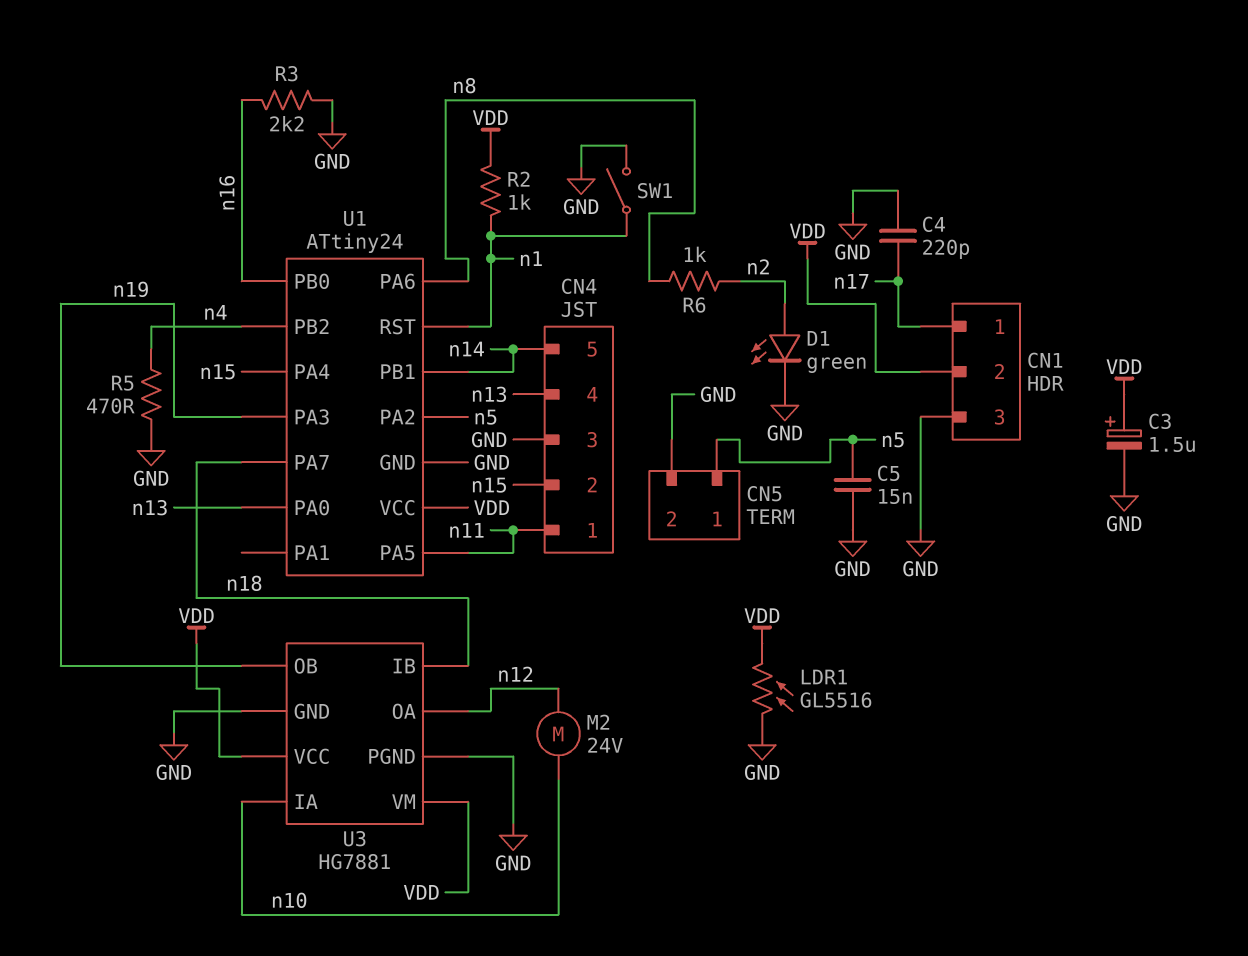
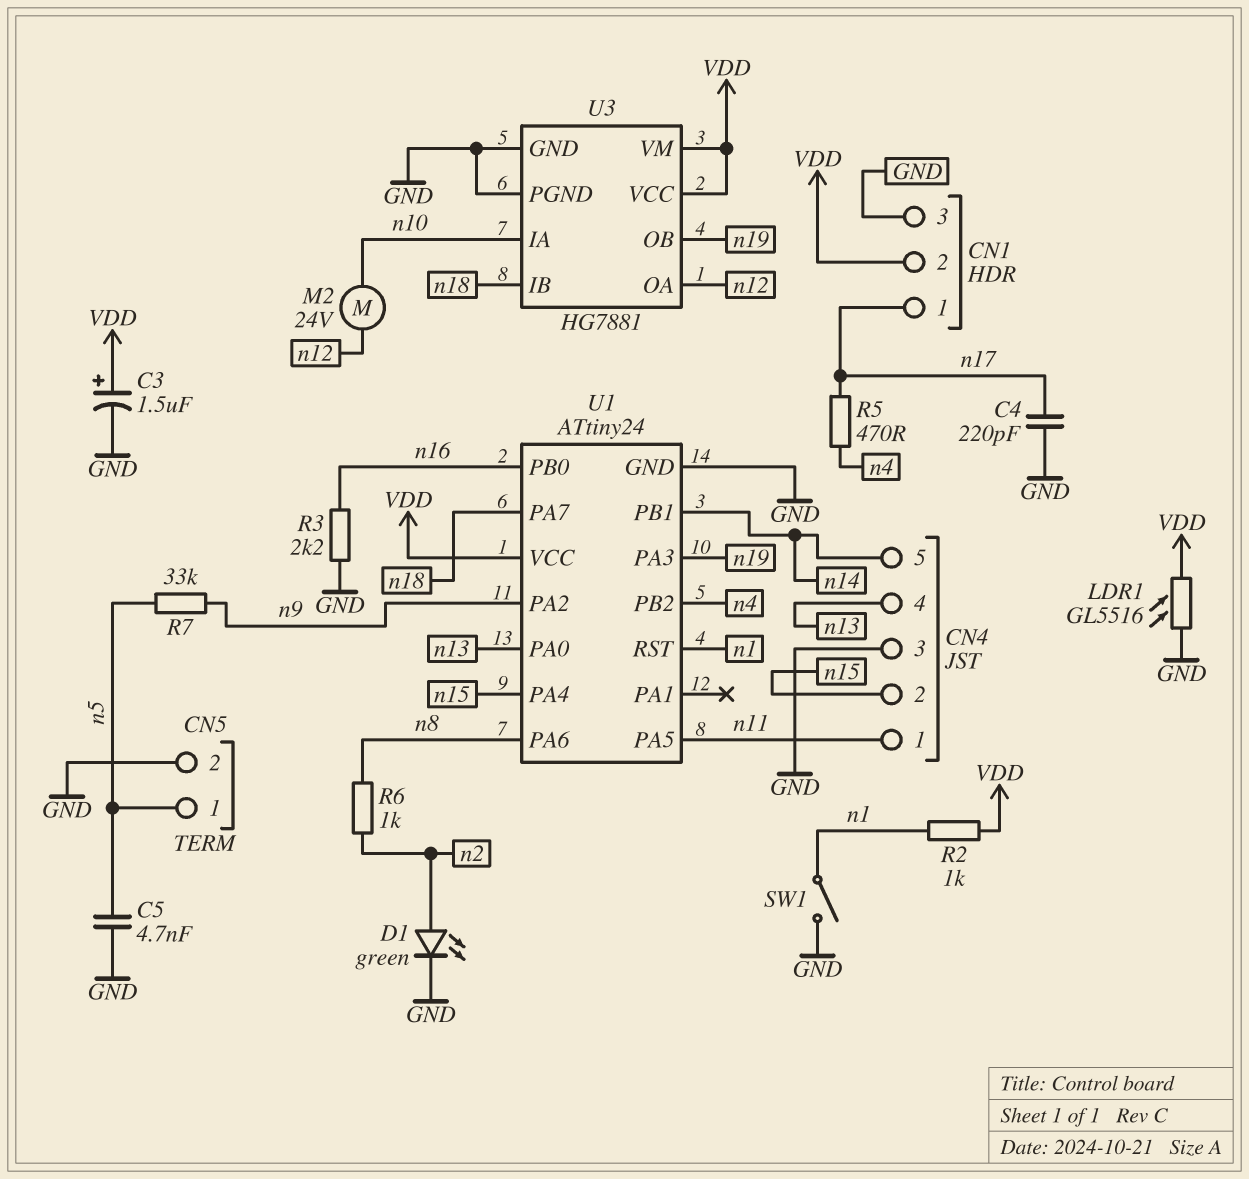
C5: 15nF (GND, n5) -> 4.7nF (GND, n5)
R5: 470 (GND, n4) -> 470 (n4, n17)
R7: none -> 33k (n5, n9)
U1 pin PA2: n5 -> n9

